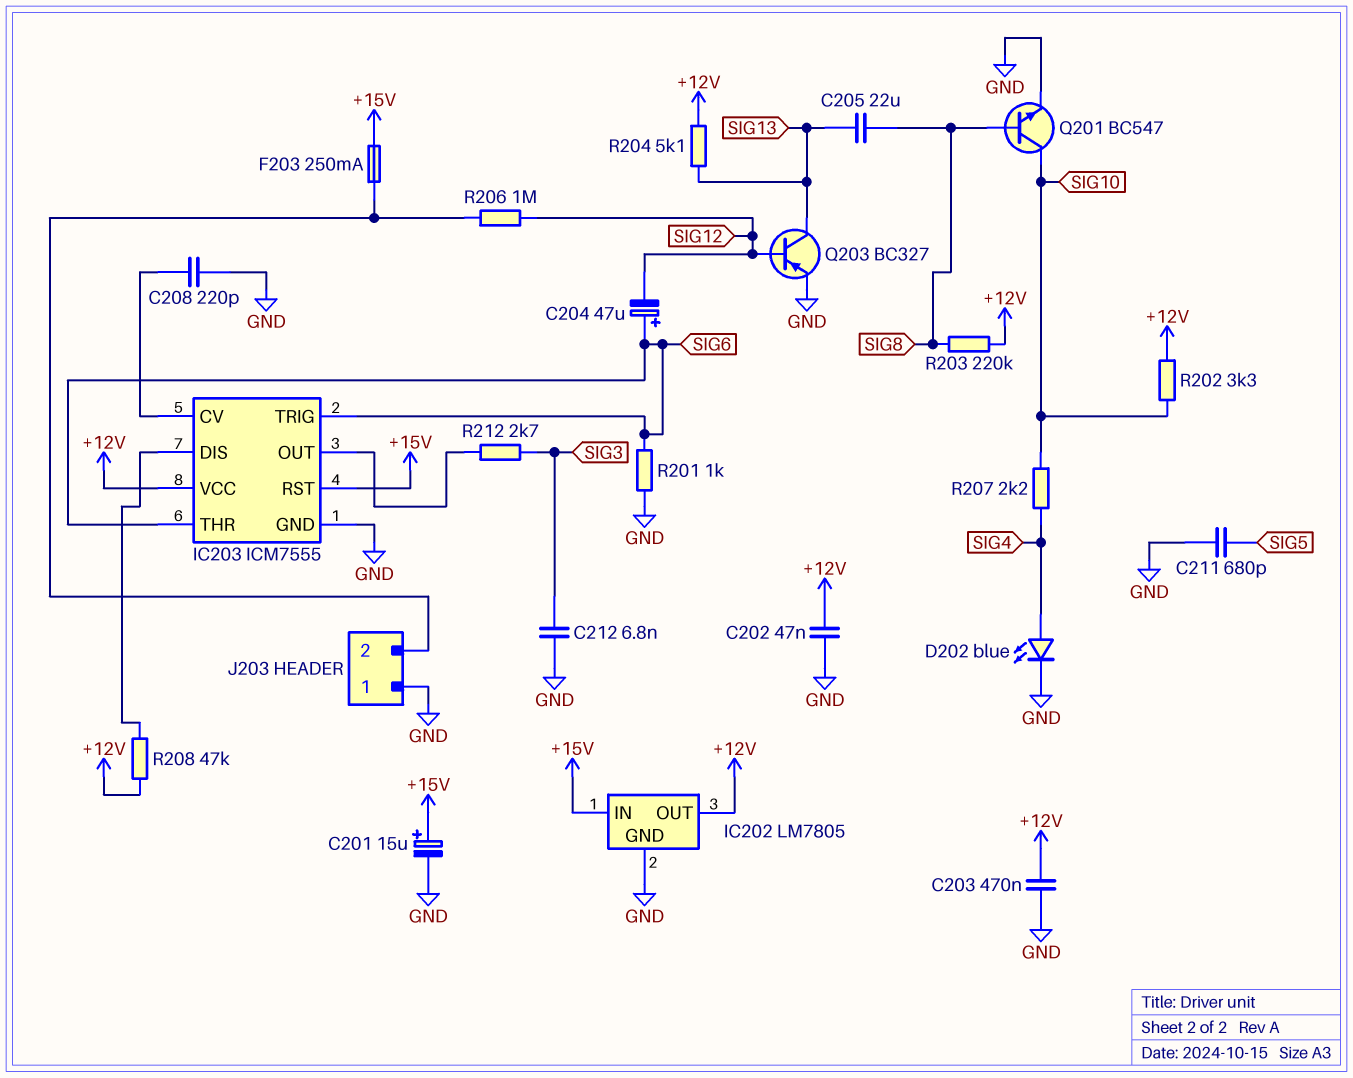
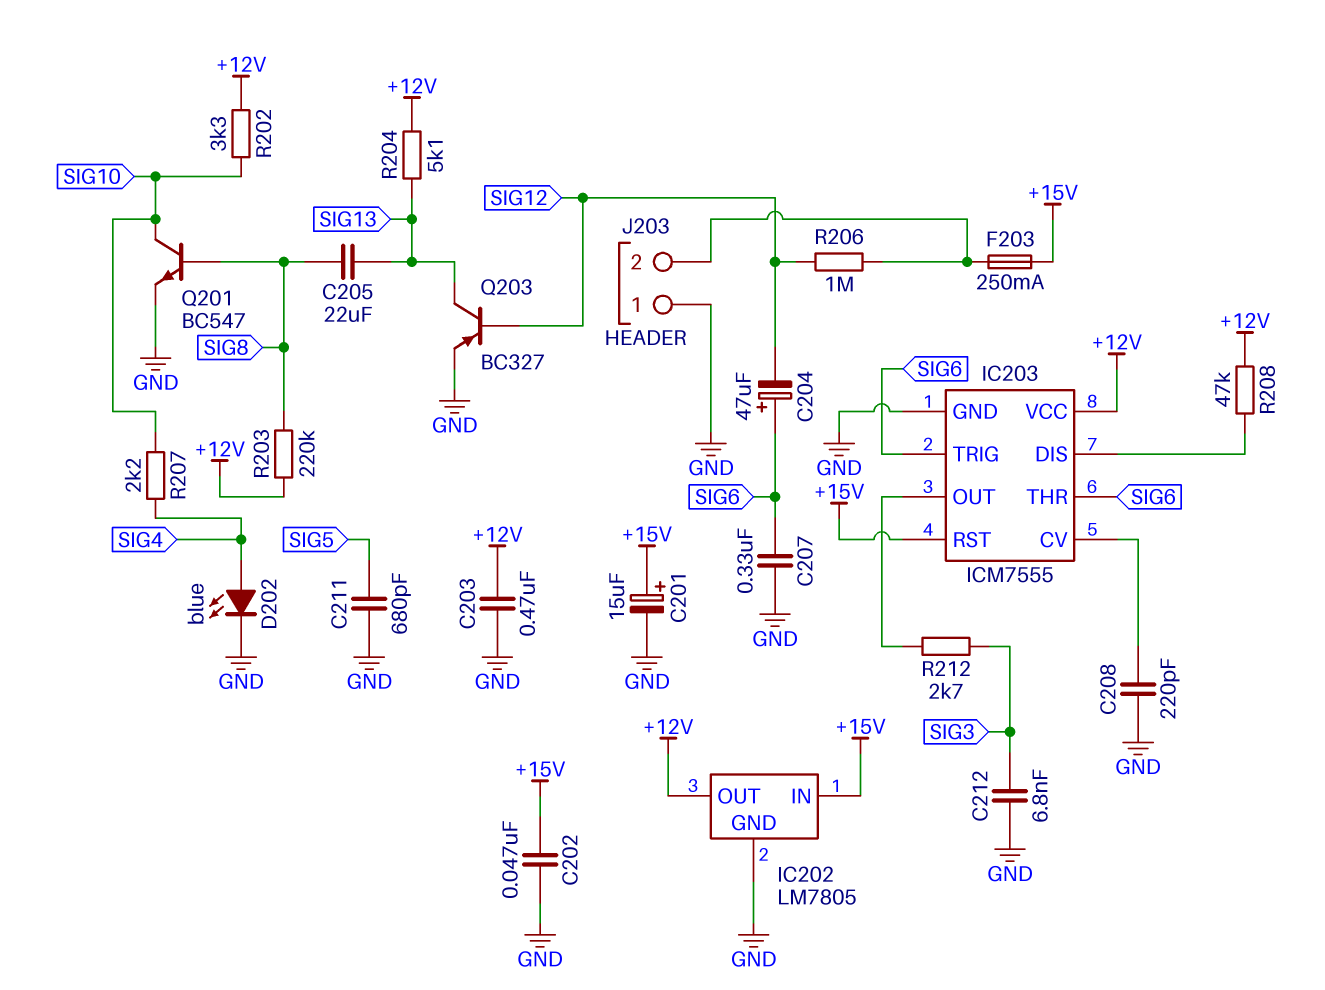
C202: 47nF (+12V, GND) -> 47nF (+15V, GND)
C207: none -> 330nF (GND, SIG6)
R201: 1k (GND, SIG6) -> none

